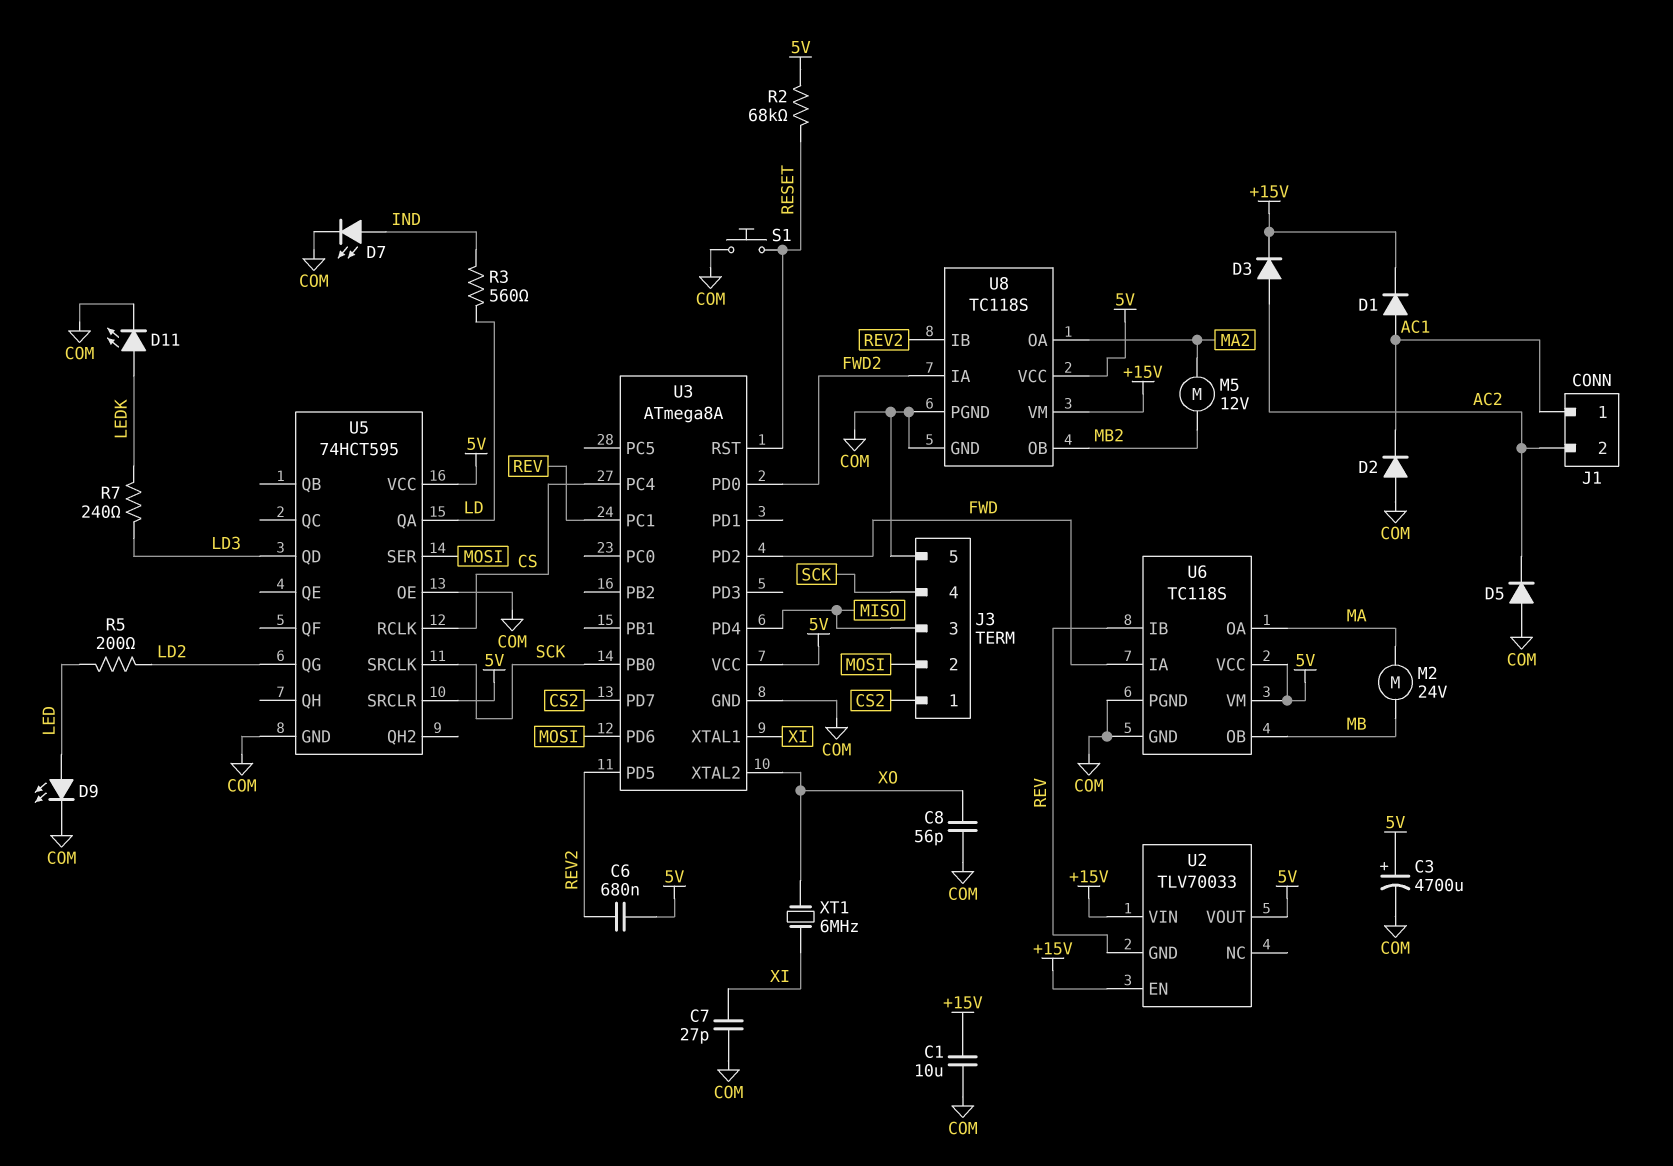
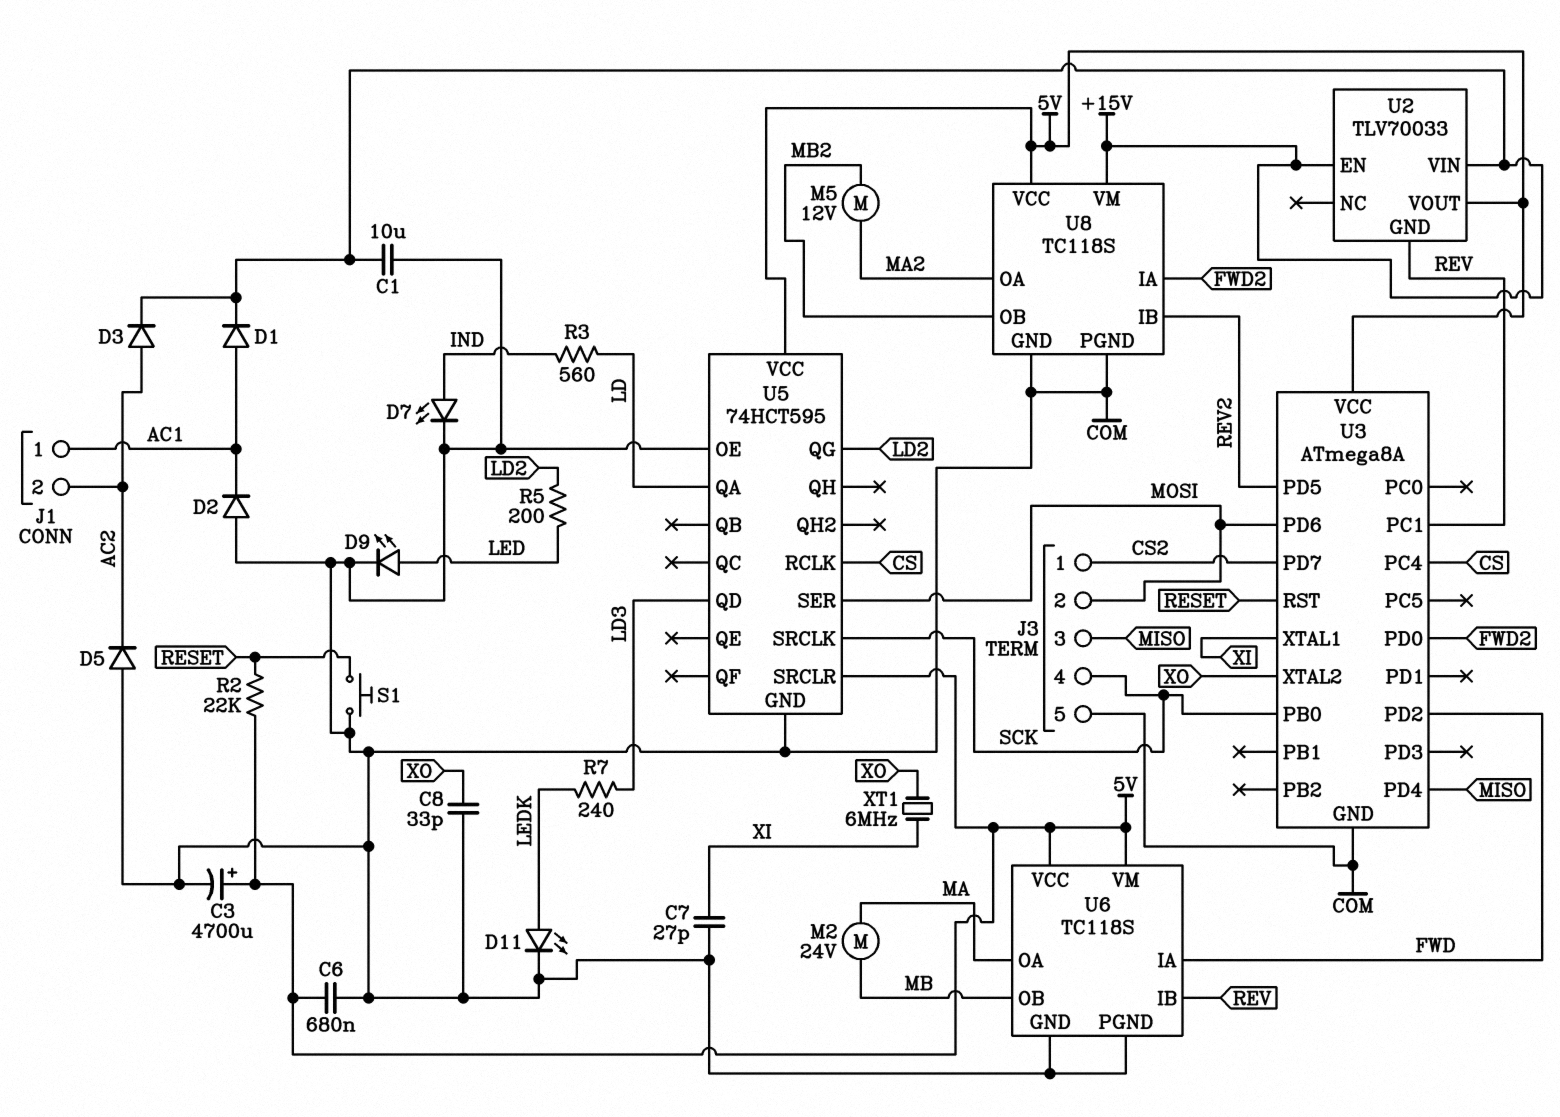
C6: 680nF (5V, REV2) -> 680nF (5V, COM)
C8: 56pF (COM, XO) -> 33pF (COM, XO)
R2: 68k (5V, RESET) -> 22k (5V, RESET)

